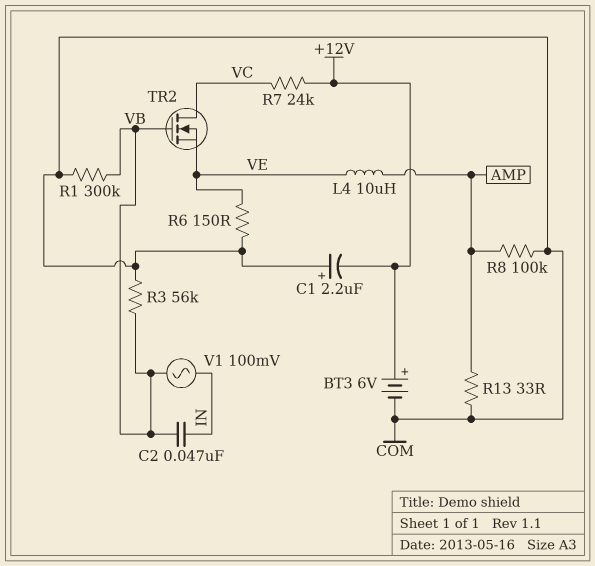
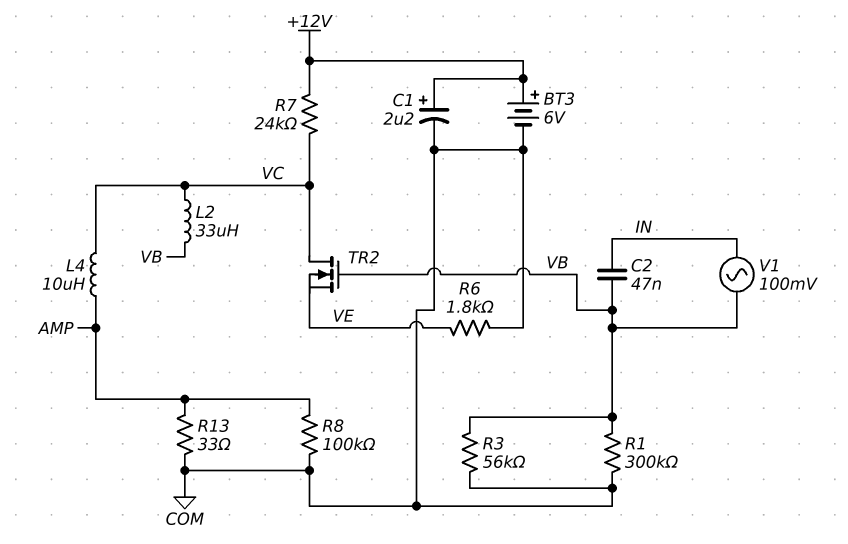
C1: 2.2uF (plus COM, minus +12V) -> 2.2uF (plus +12V, minus COM)
L2: none -> 33uH (VB, VC)
L4: 10uH (AMP, VE) -> 10uH (AMP, VC)
R6: 150 (COM, VE) -> 1.8k (COM, VE)

